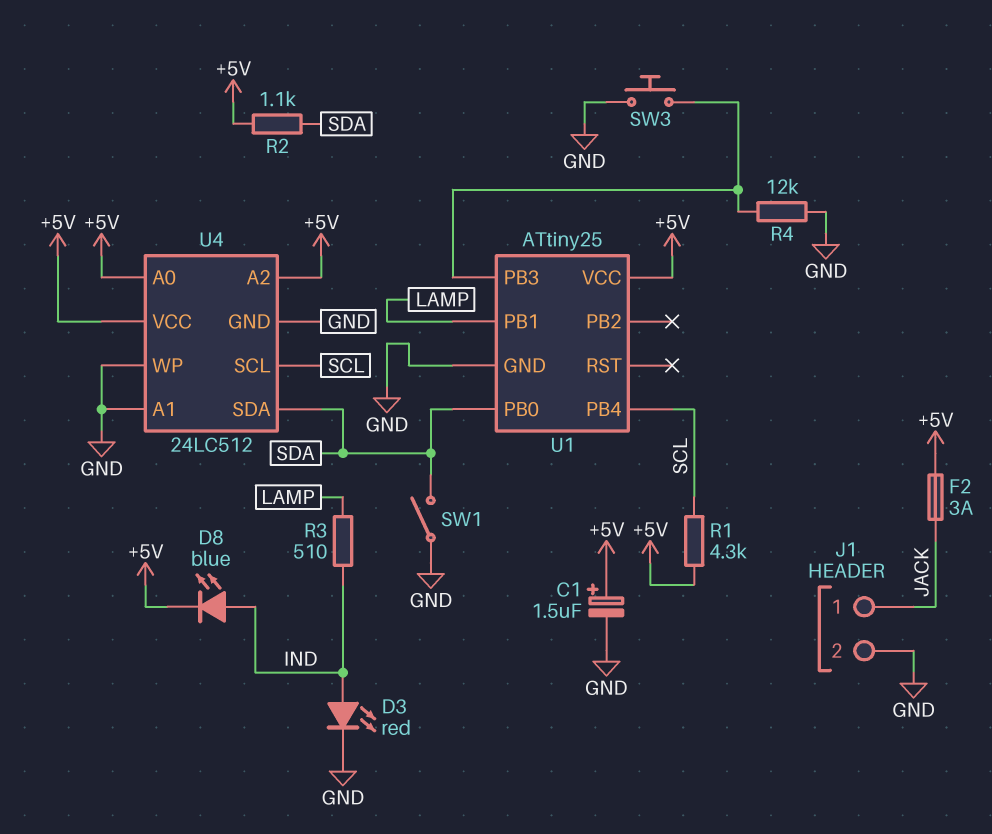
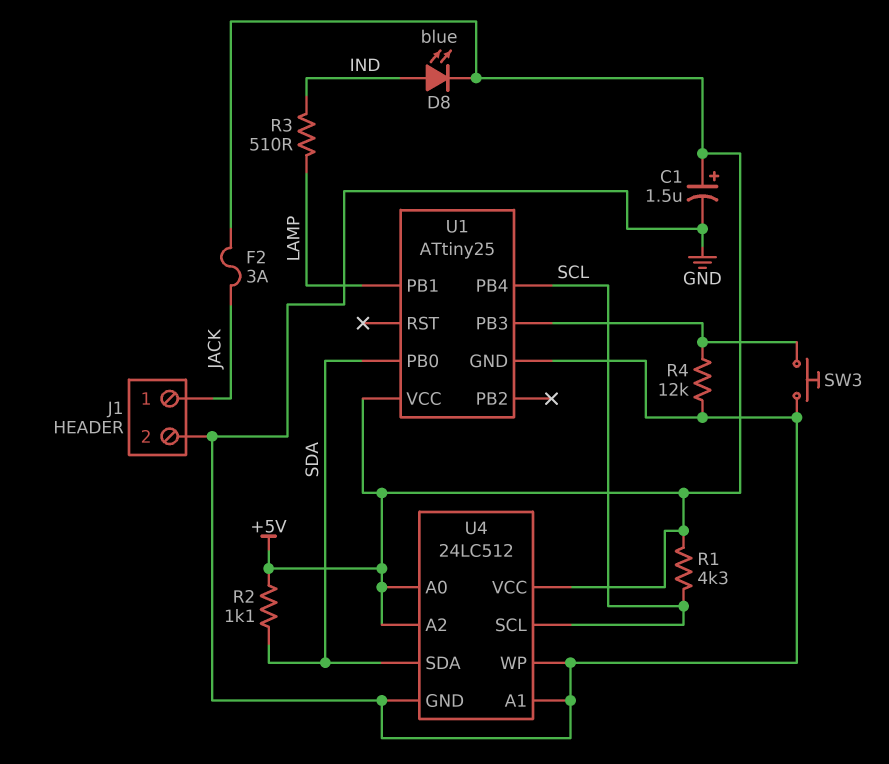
D3: LED red (A IND, K GND) -> none
SW1: switch (GND, SDA) -> none

